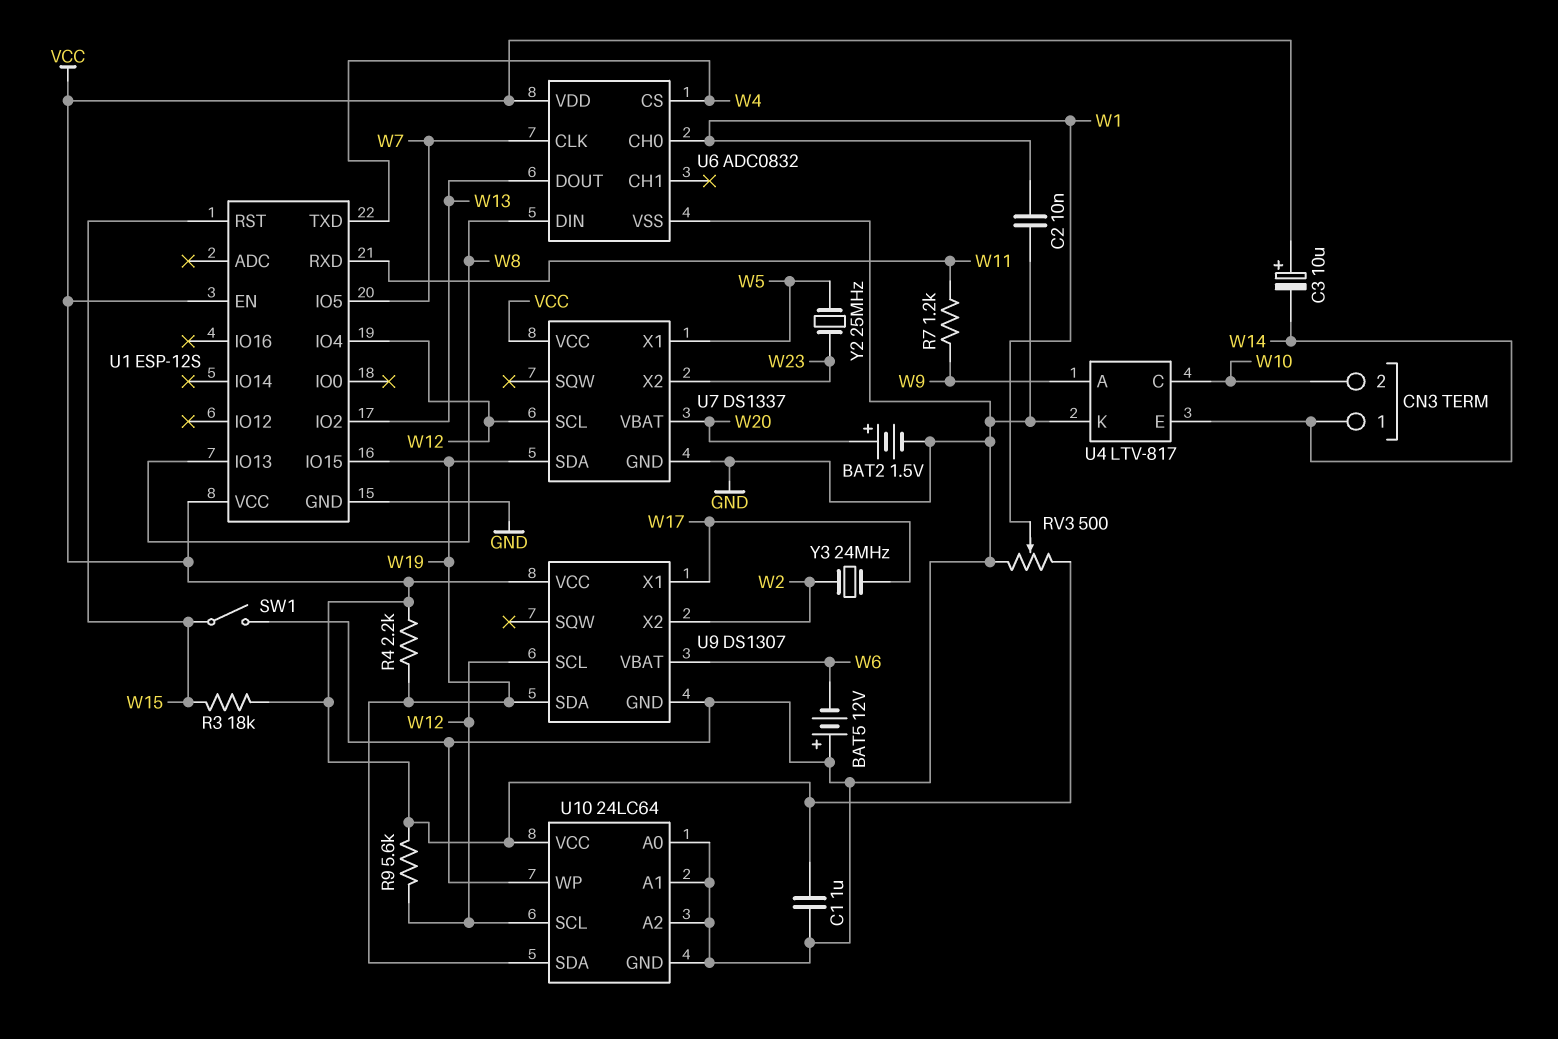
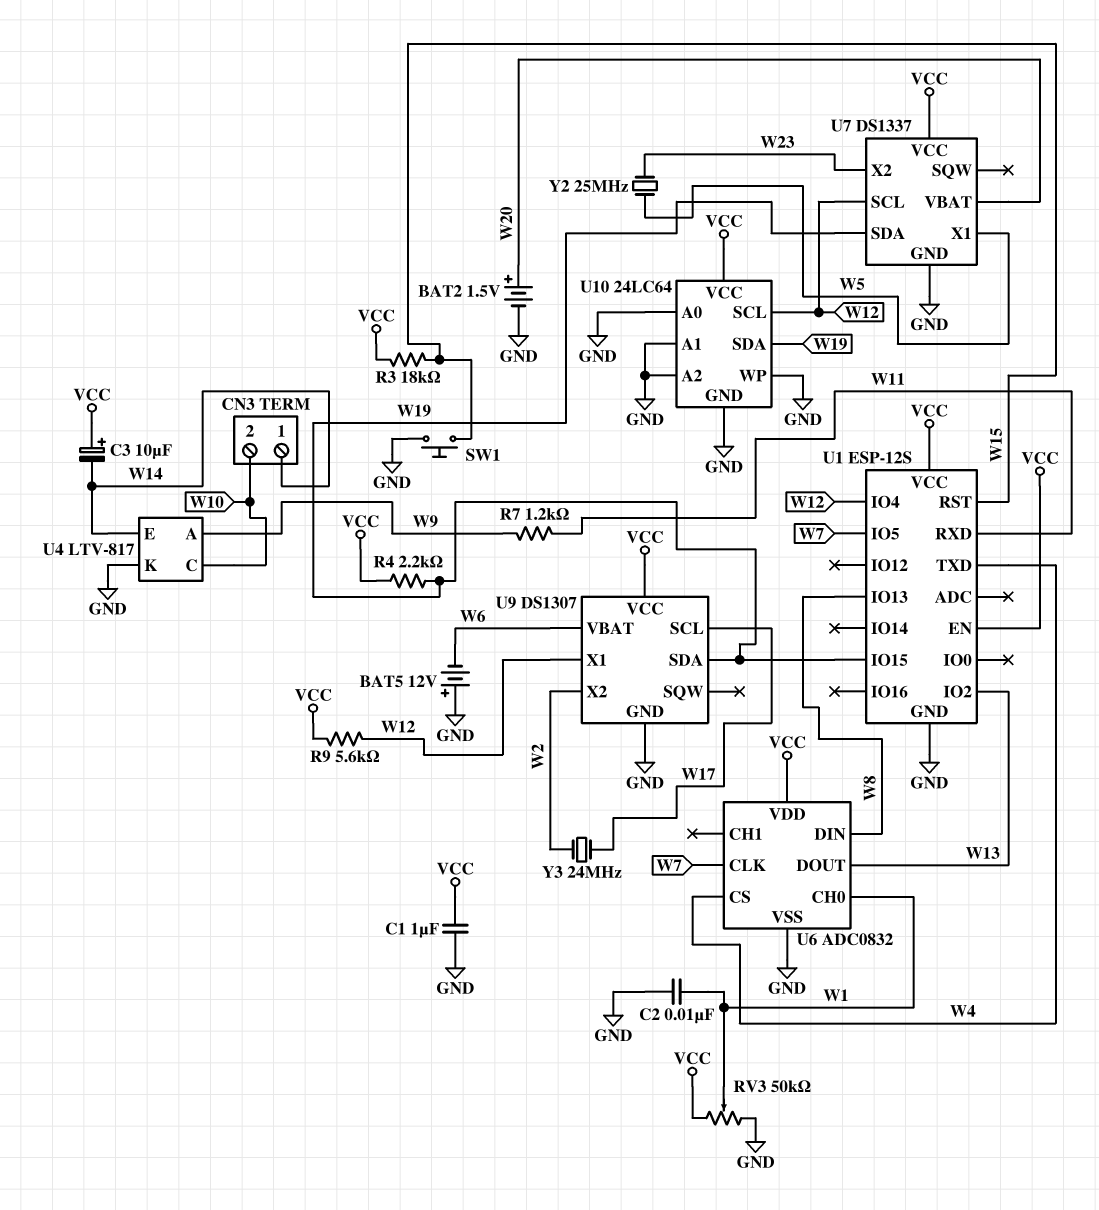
RV3: 500 (GND, VCC, wiper W1) -> 50k (GND, VCC, wiper W1)
SW1: switch (GND, W15) -> button (GND, W15)
U9 pin SCL: W12 -> W17
U9 pin X1: W17 -> W12

